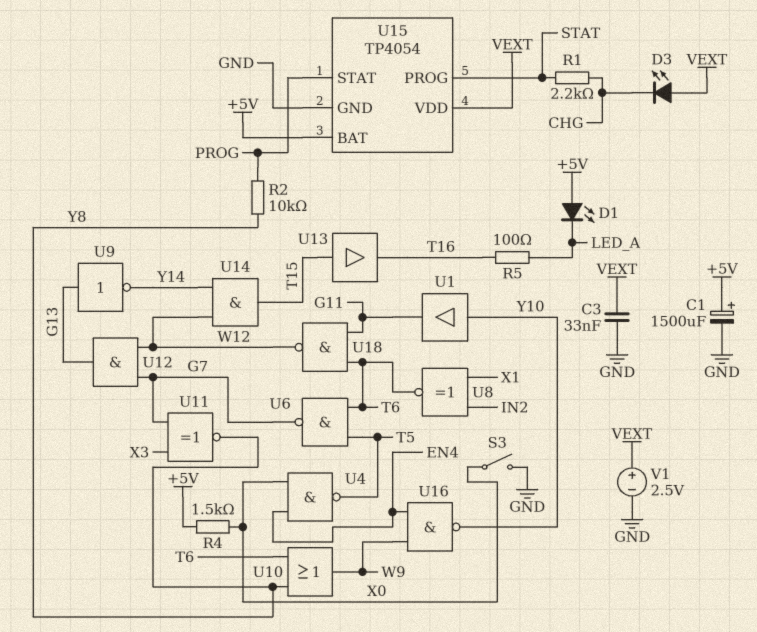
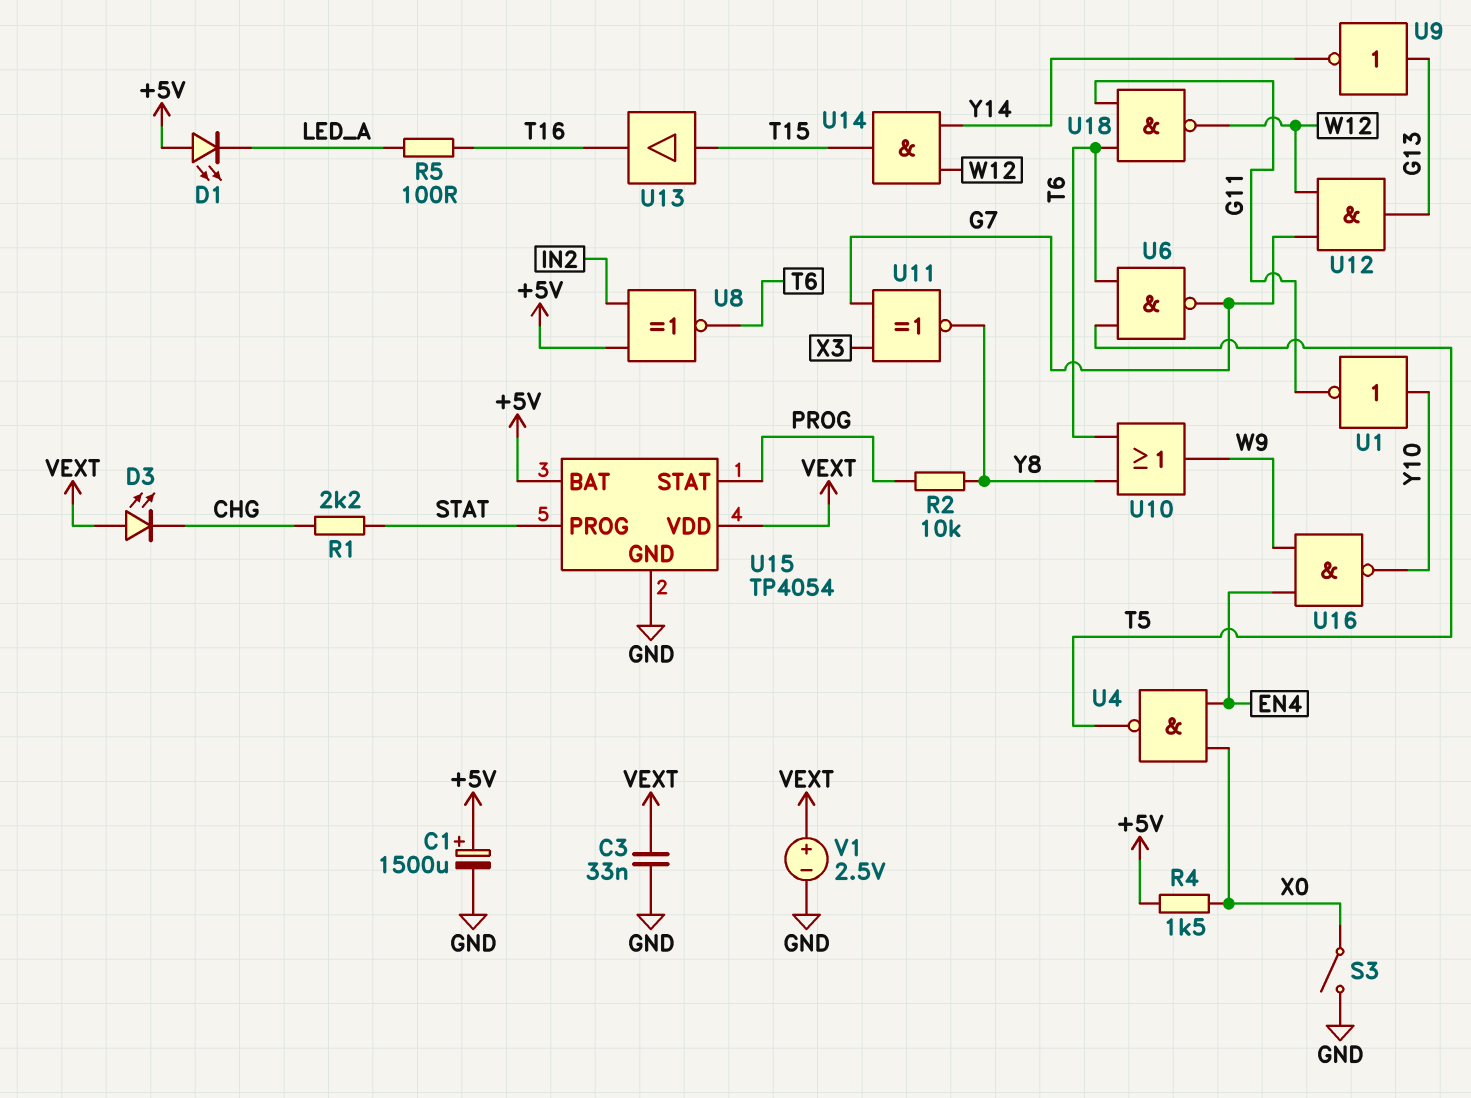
U1: buffer (in Y10, out G11) -> NOT (in Y10, out G11)
U8: XNOR (in IN2, in X1, out T6) -> XNOR (in +5V, in IN2, out T6)

